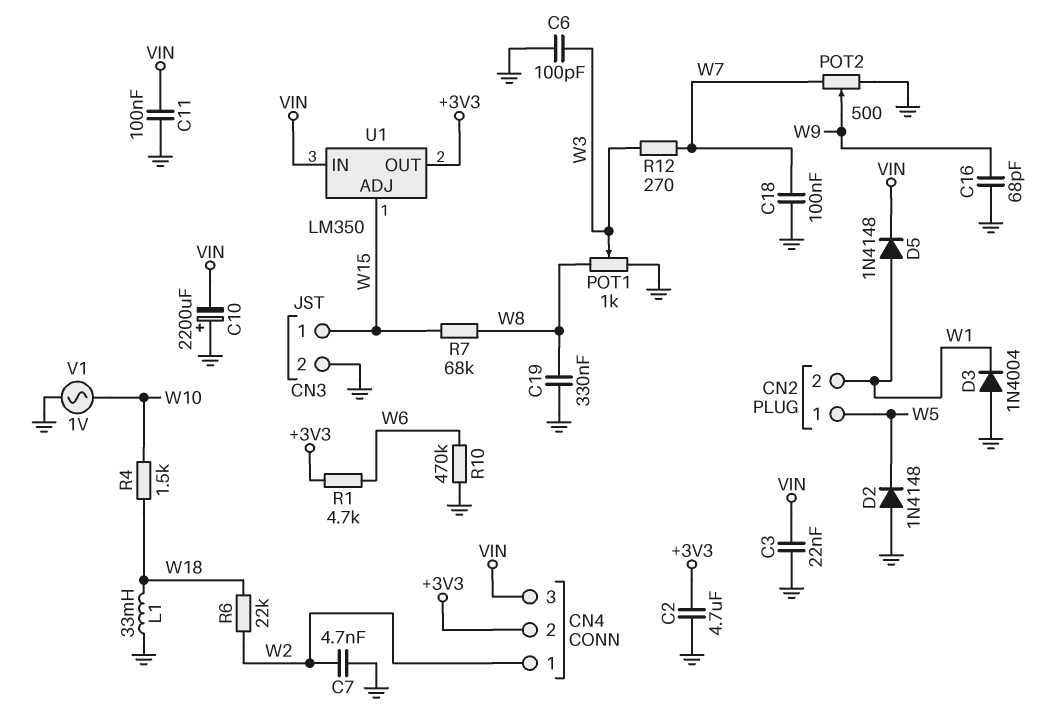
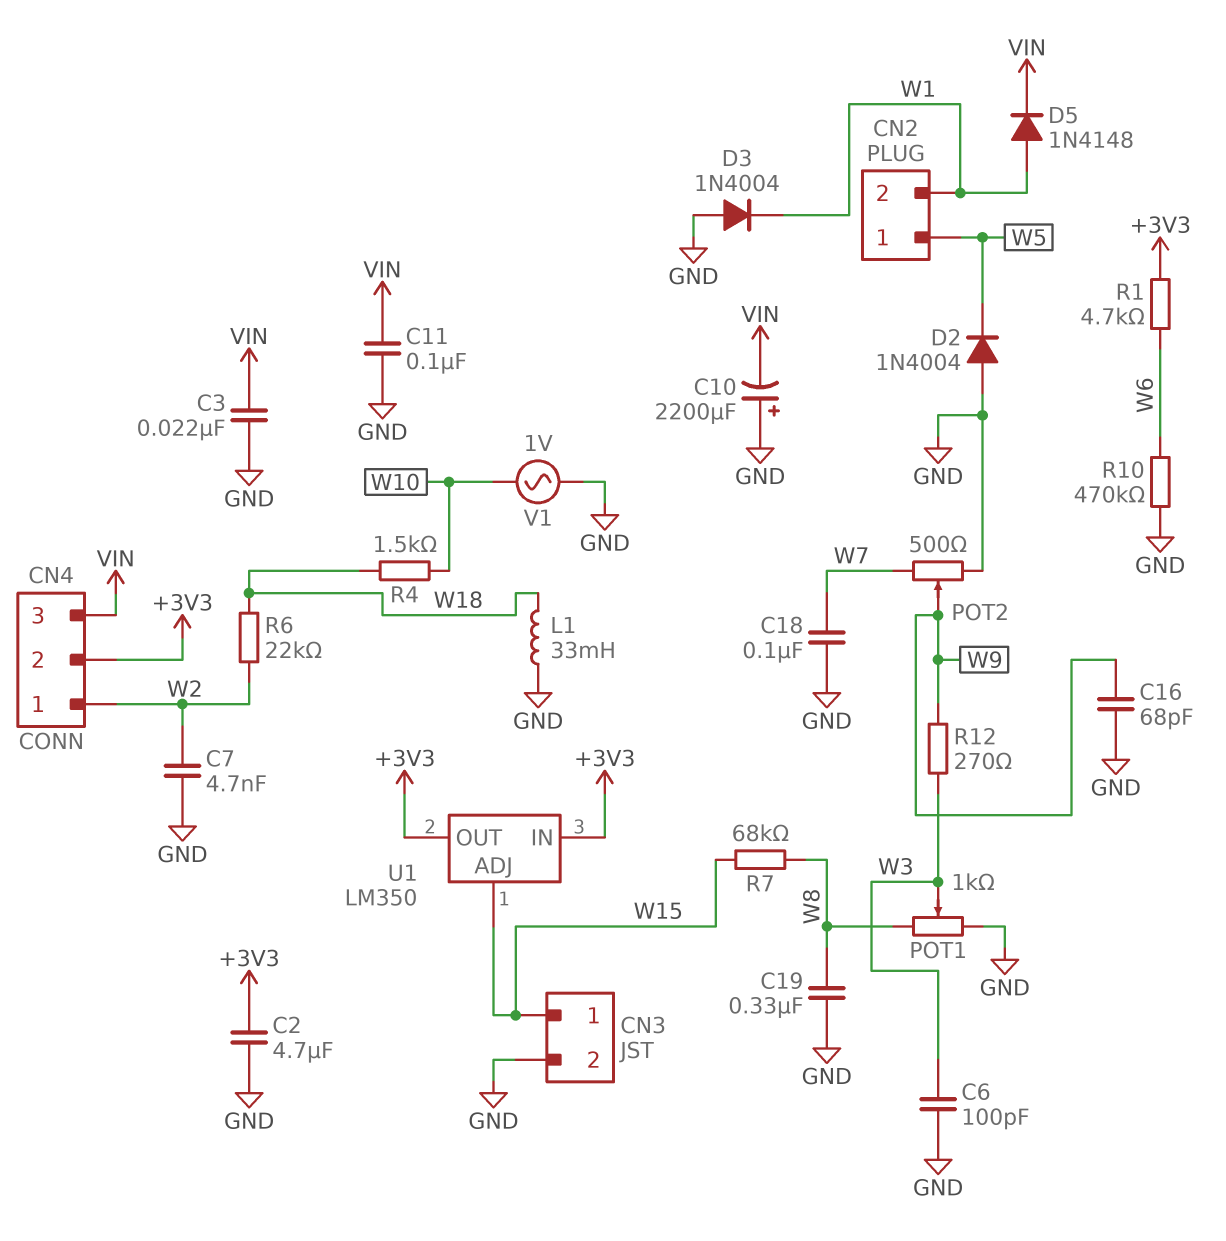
D2: diode 1N4148 (A GND, K W5) -> diode 1N4004 (A GND, K W5)
R12: 270 (W3, W7) -> 270 (W3, W9)
U1 pin IN: VIN -> +3V3

